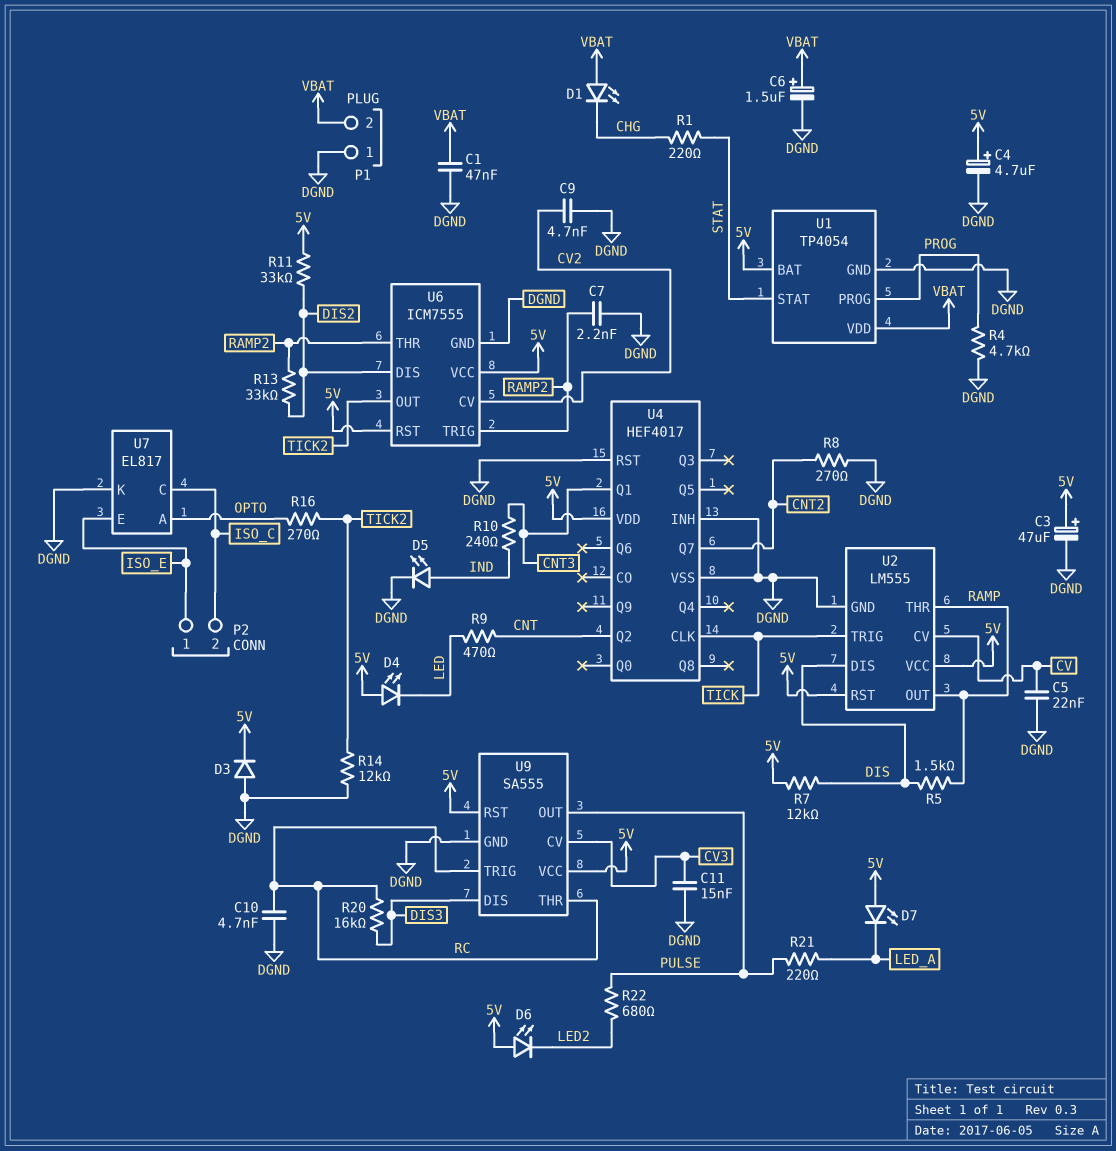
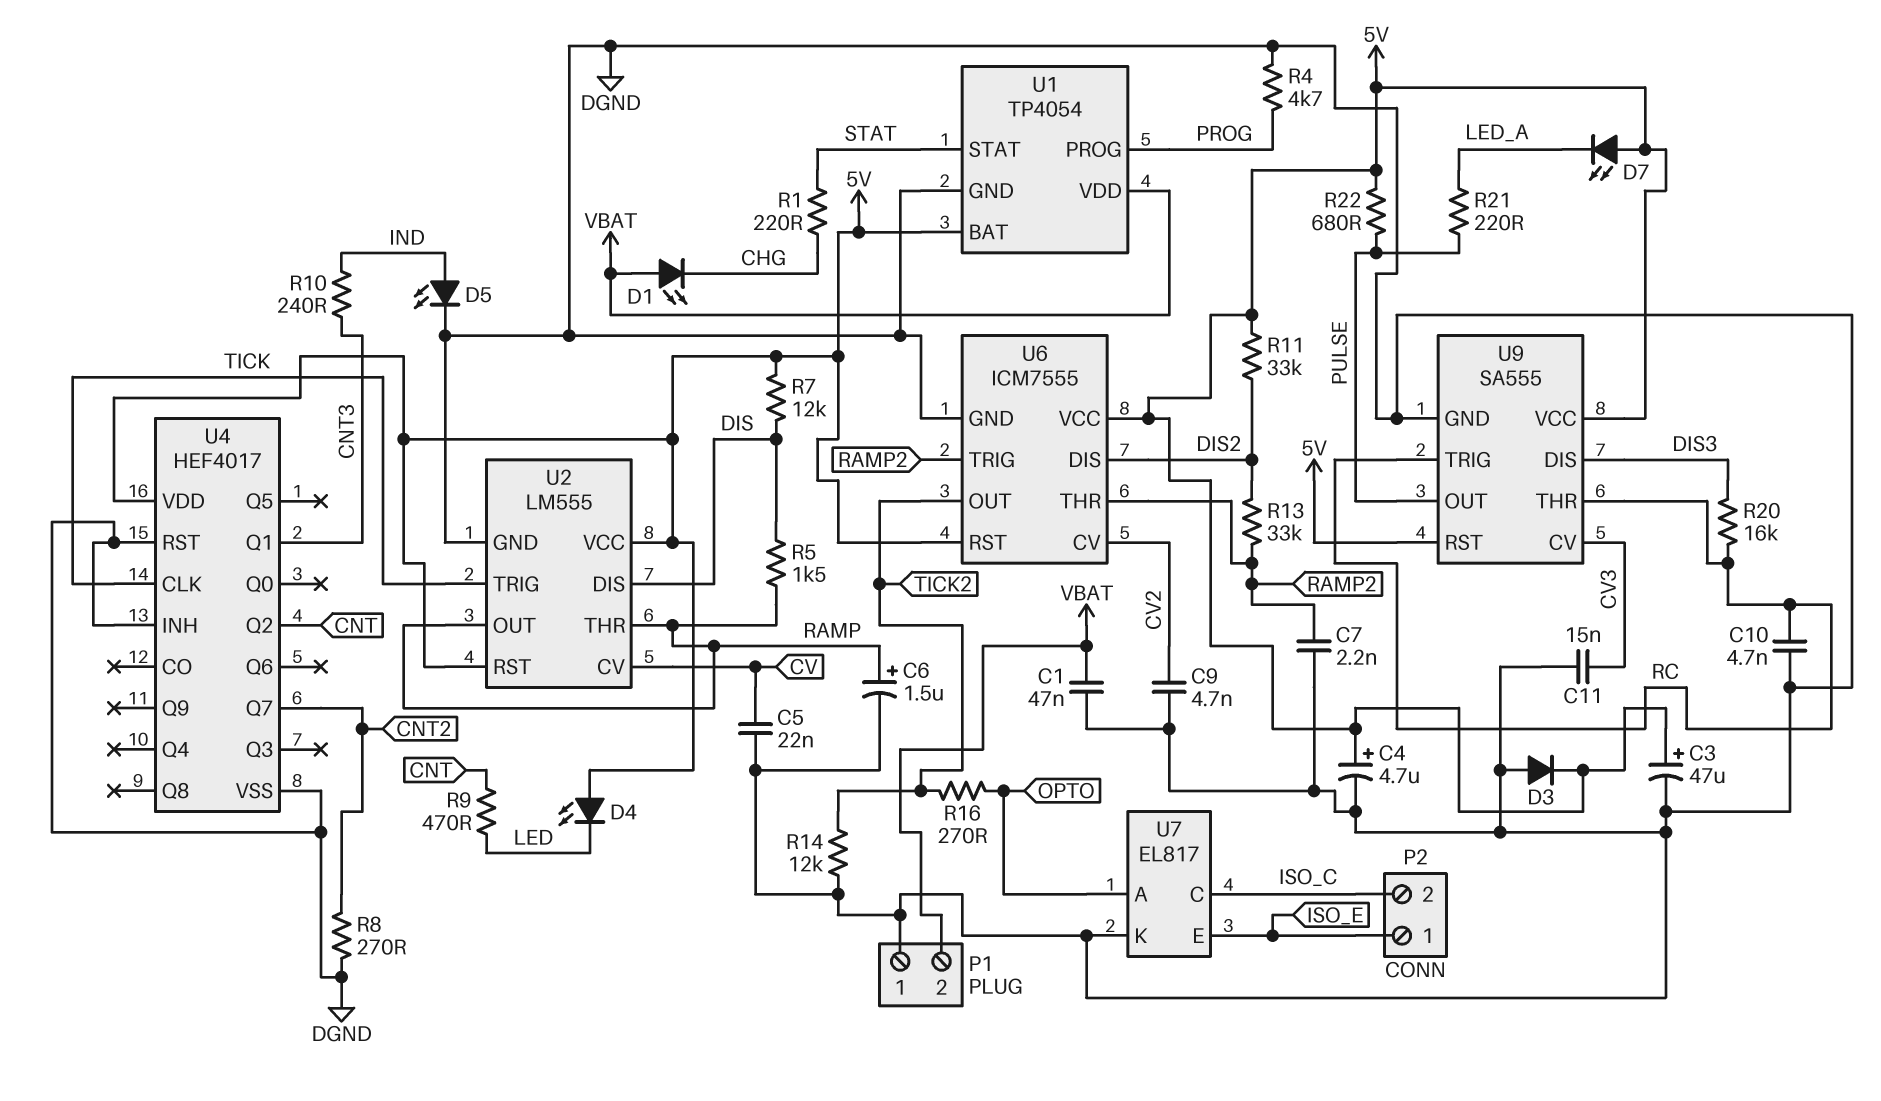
C6: 1.5uF (plus VBAT, minus DGND) -> 1.5uF (plus RAMP, minus DGND)
D6: LED (A 5V, K LED2) -> none
R22: 680 (LED2, PULSE) -> 680 (5V, PULSE)

